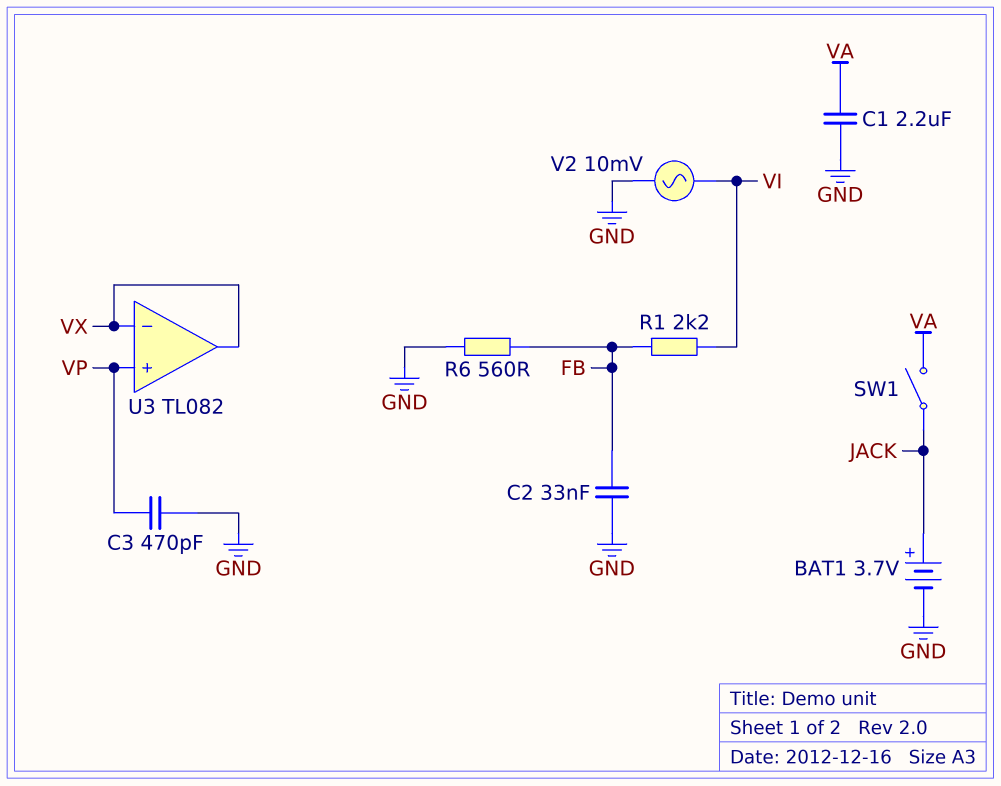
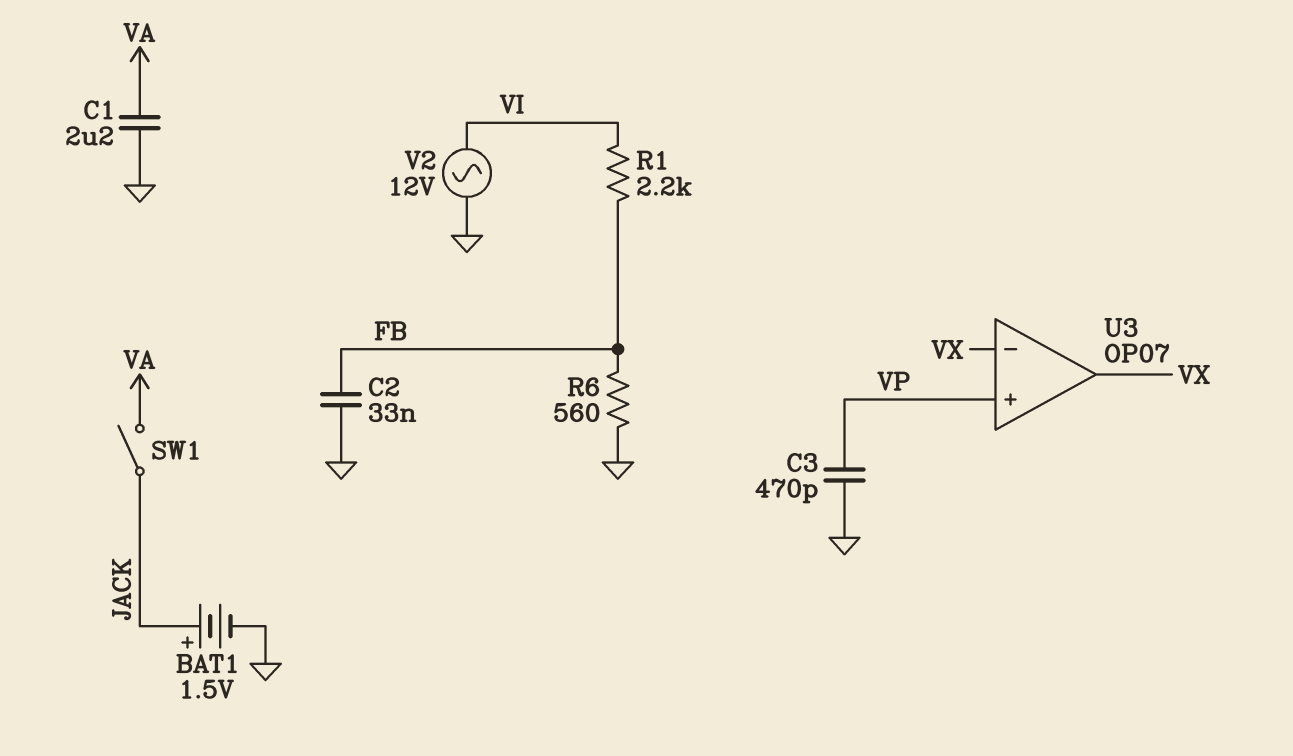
BAT1: 3.7V (plus JACK, minus GND) -> 1.5V (plus JACK, minus GND)
U3: TL082 -> OP07
V2: AC 10mV (GND, VI) -> AC 12V (GND, VI)

